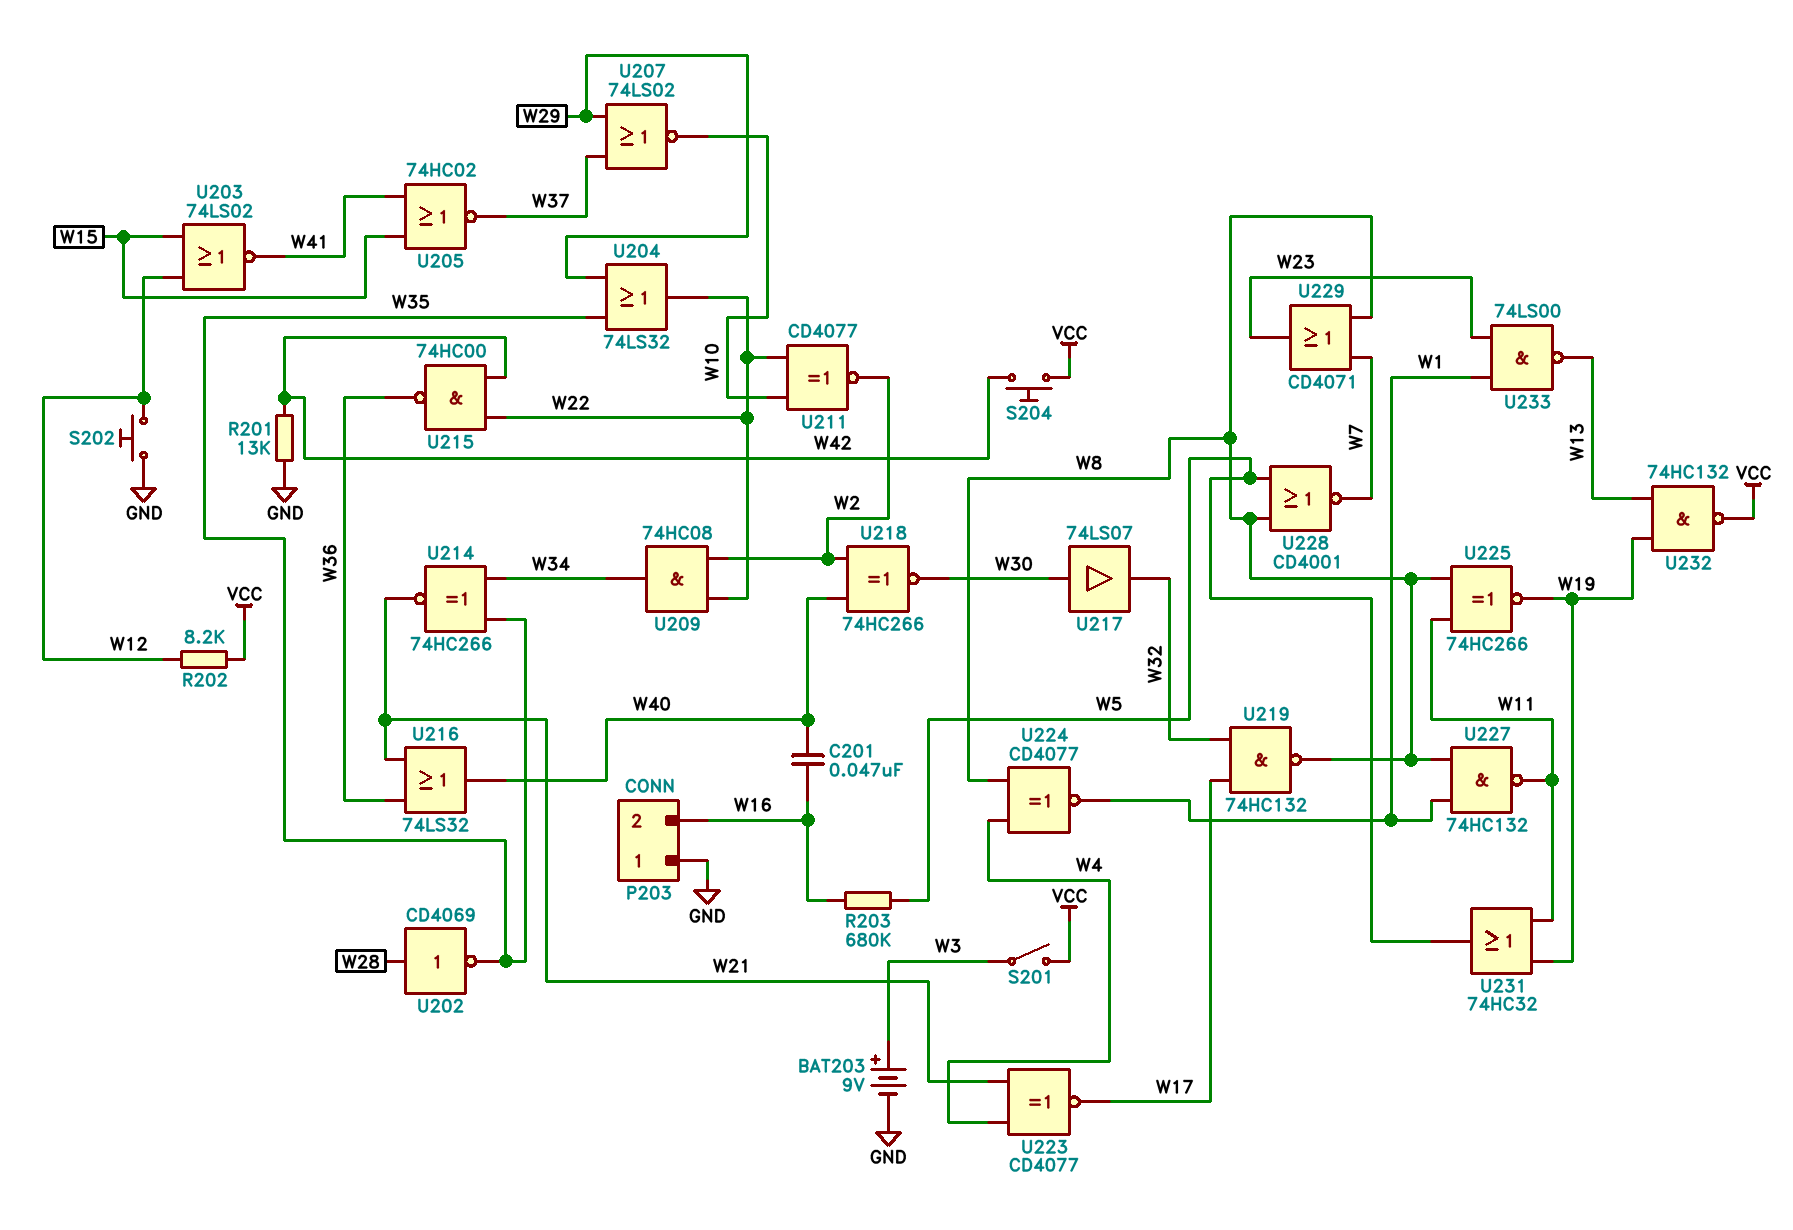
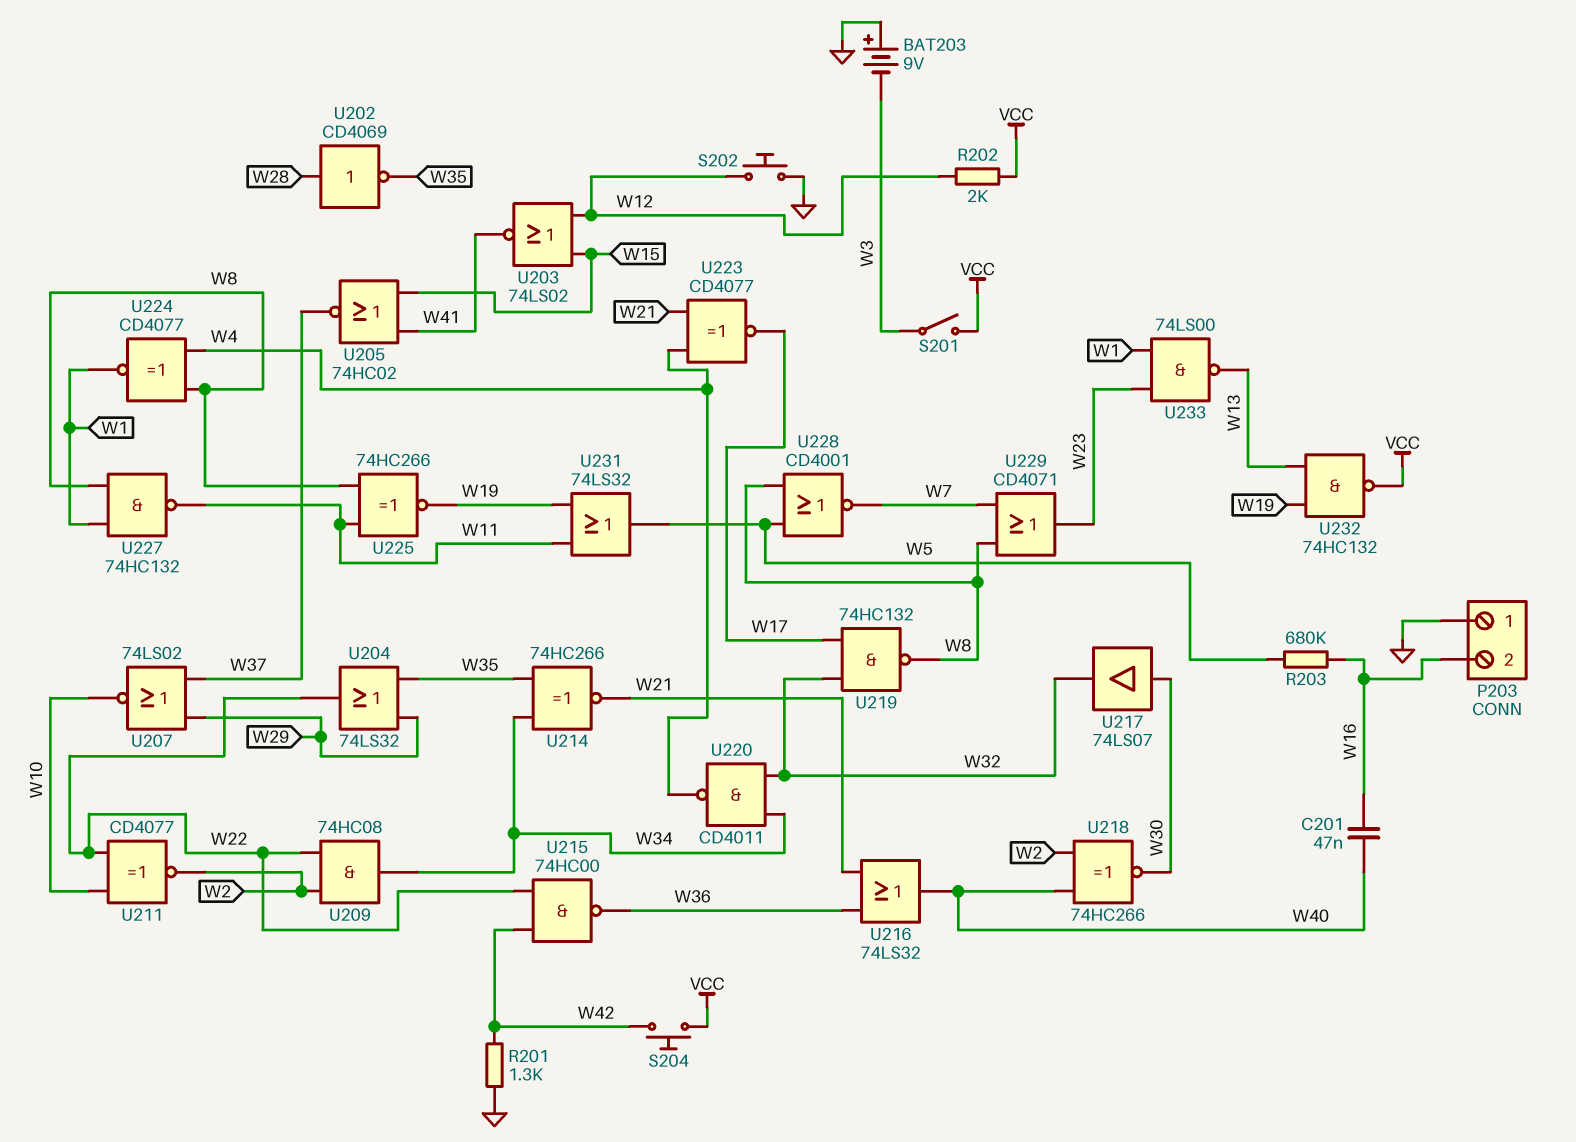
BAT203: 9V (plus W3, minus GND) -> 9V (plus GND, minus W3)
R201: 13k (GND, W42) -> 1.3k (GND, W42)
R202: 8.2k (VCC, W12) -> 2k (VCC, W12)
U220: none -> NAND CD4011 (in W32, in W34, out W4)
U231: OR 74HC32 (in W11, in W19, out W5) -> OR 74LS32 (in W11, in W19, out W5)

